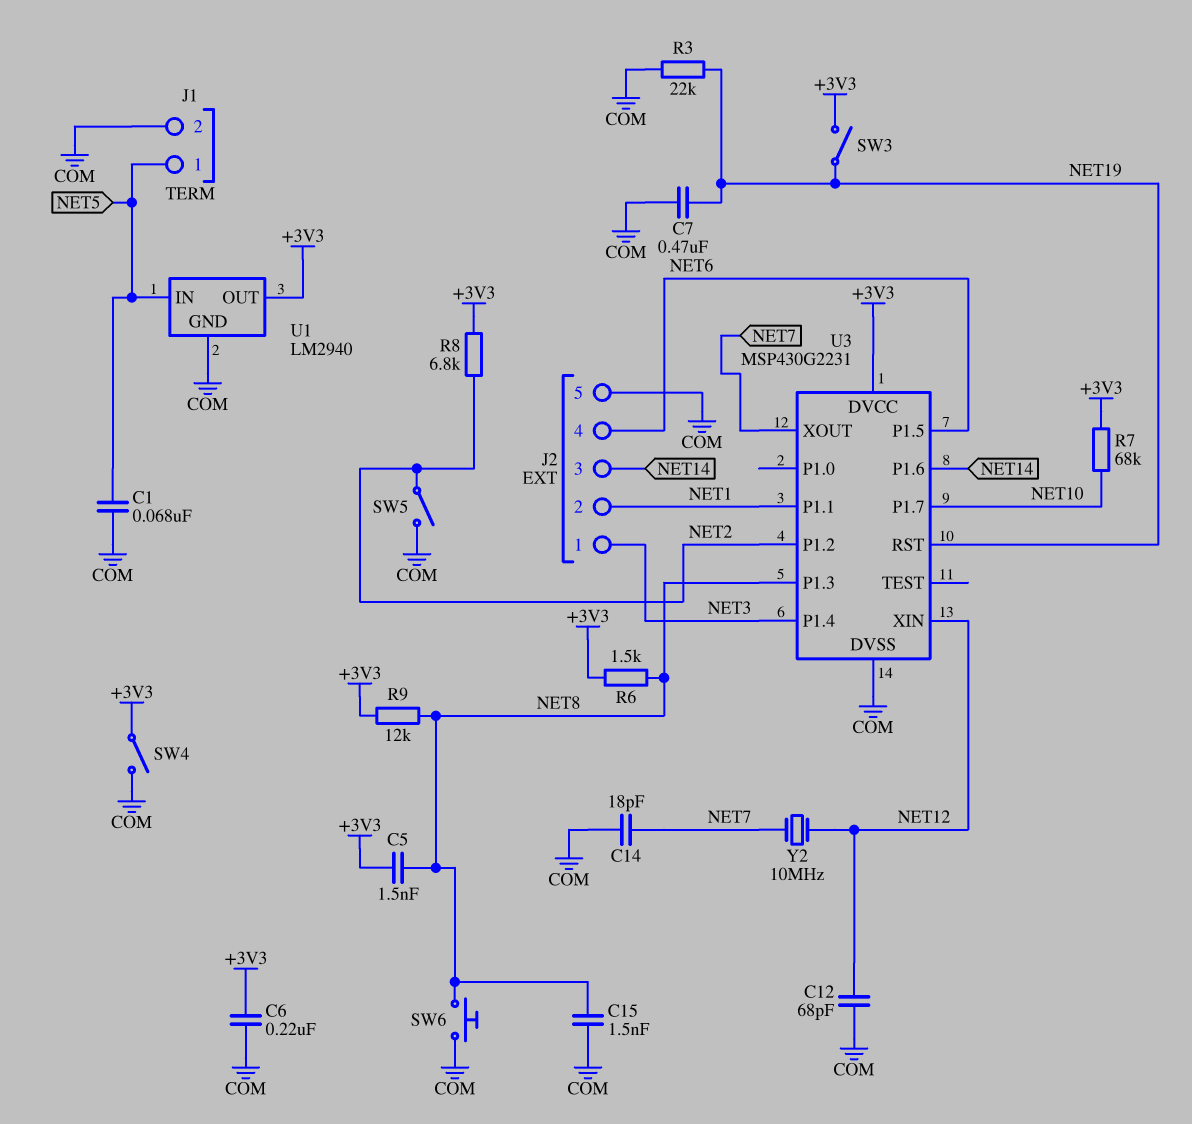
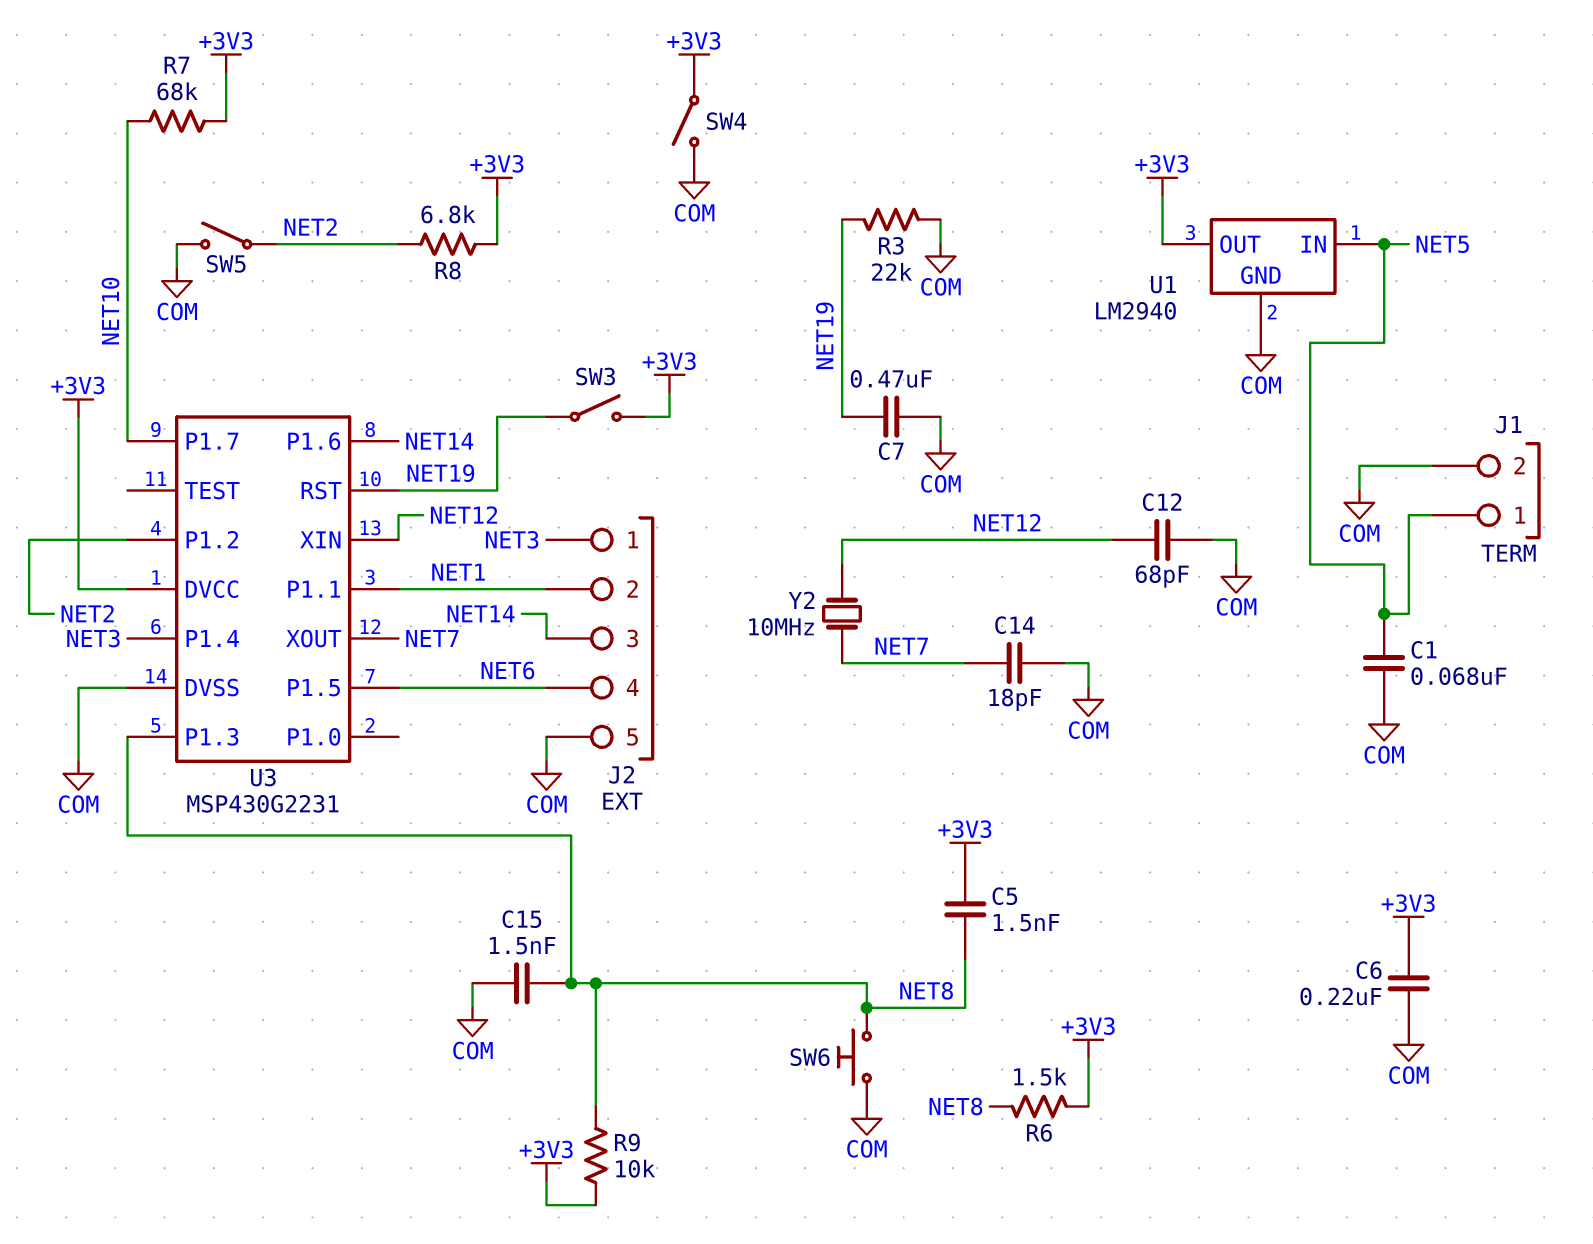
R9: 12k (+3V3, NET8) -> 10k (+3V3, NET8)

